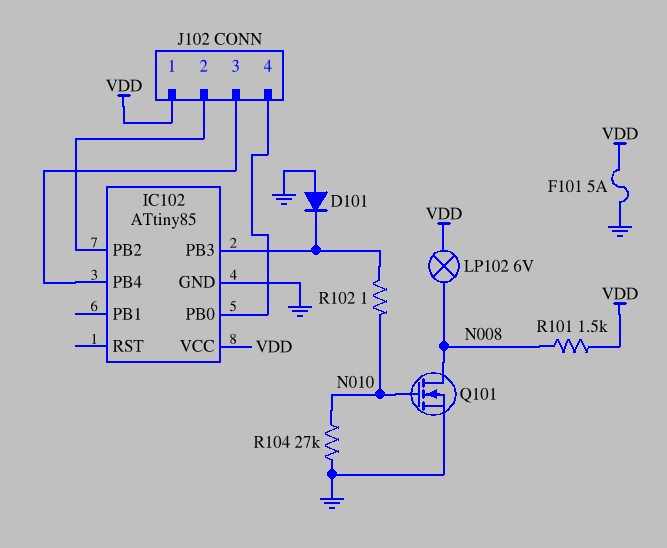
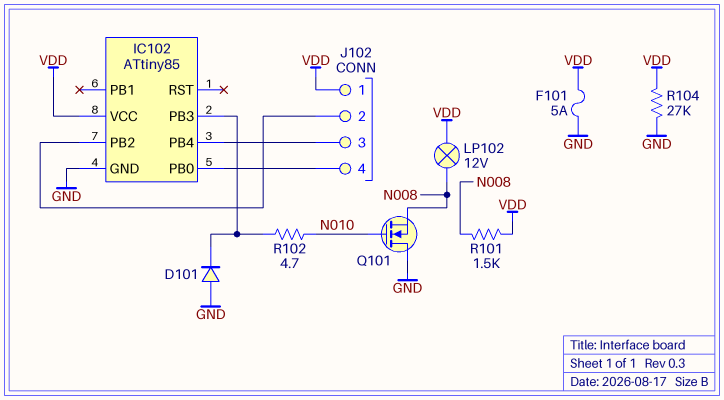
LP102: lamp 6V (N008, VDD) -> lamp 12V (N008, VDD)
Q101: NMOS (G N010, D N008, S GND) -> NMOS (G N010, D GND, S N008)
R102: 1 (IC102/PB3, N010) -> 4.7 (IC102/PB3, N010)
R104: 27k (GND, N010) -> 27k (GND, VDD)

